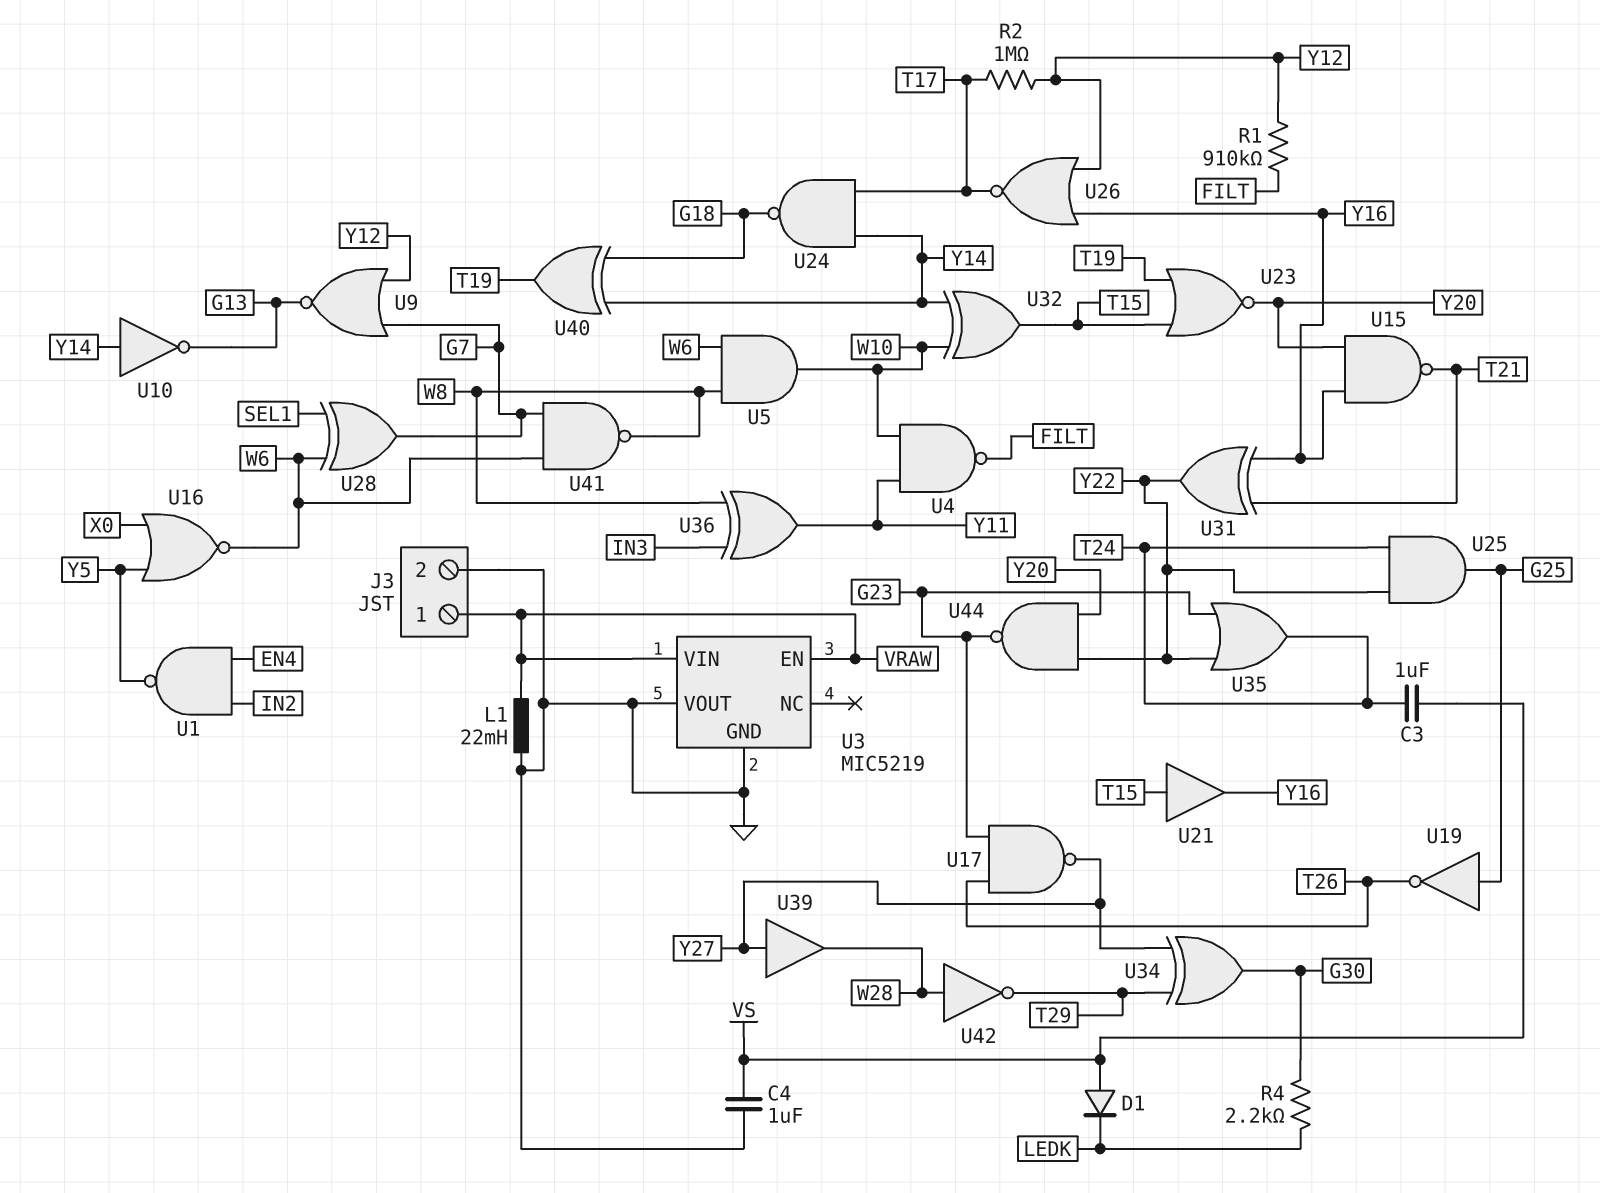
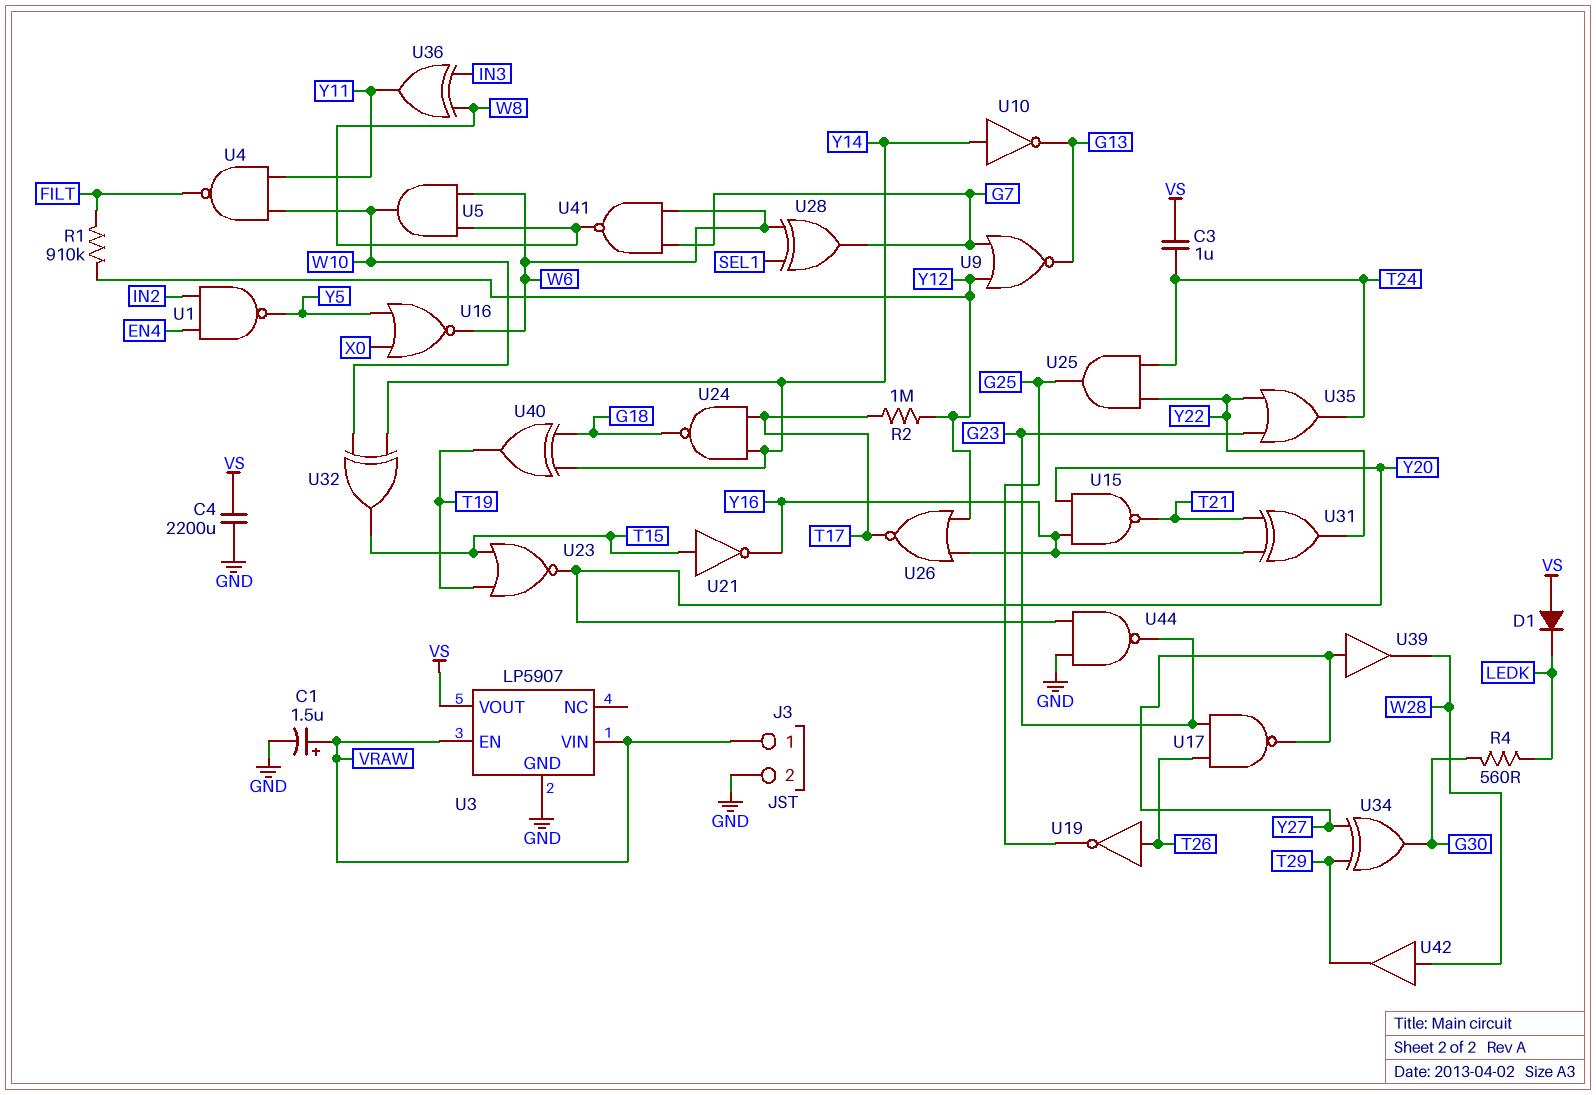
C1: none -> 1.5uF (plus VRAW, minus GND)
C4: 1uF (GND, VS) -> 2200uF (GND, VS)
L1: 22mH (GND, VRAW) -> none
R4: 2.2k (G30, LEDK) -> 560 (G30, LEDK)
U3: MIC5219 -> LP5907
U3 pin VOUT: GND -> VS
U19: NOT (in G25, out T26) -> NOT (in T26, out G25)
U21: buffer (in T15, out Y16) -> NOT (in T15, out Y16)
U42: NOT (in W28, out T29) -> buffer (in W28, out T29)
U44: NAND (in Y20, in Y22, out G23) -> NAND (in GND, in Y20, out G23)

